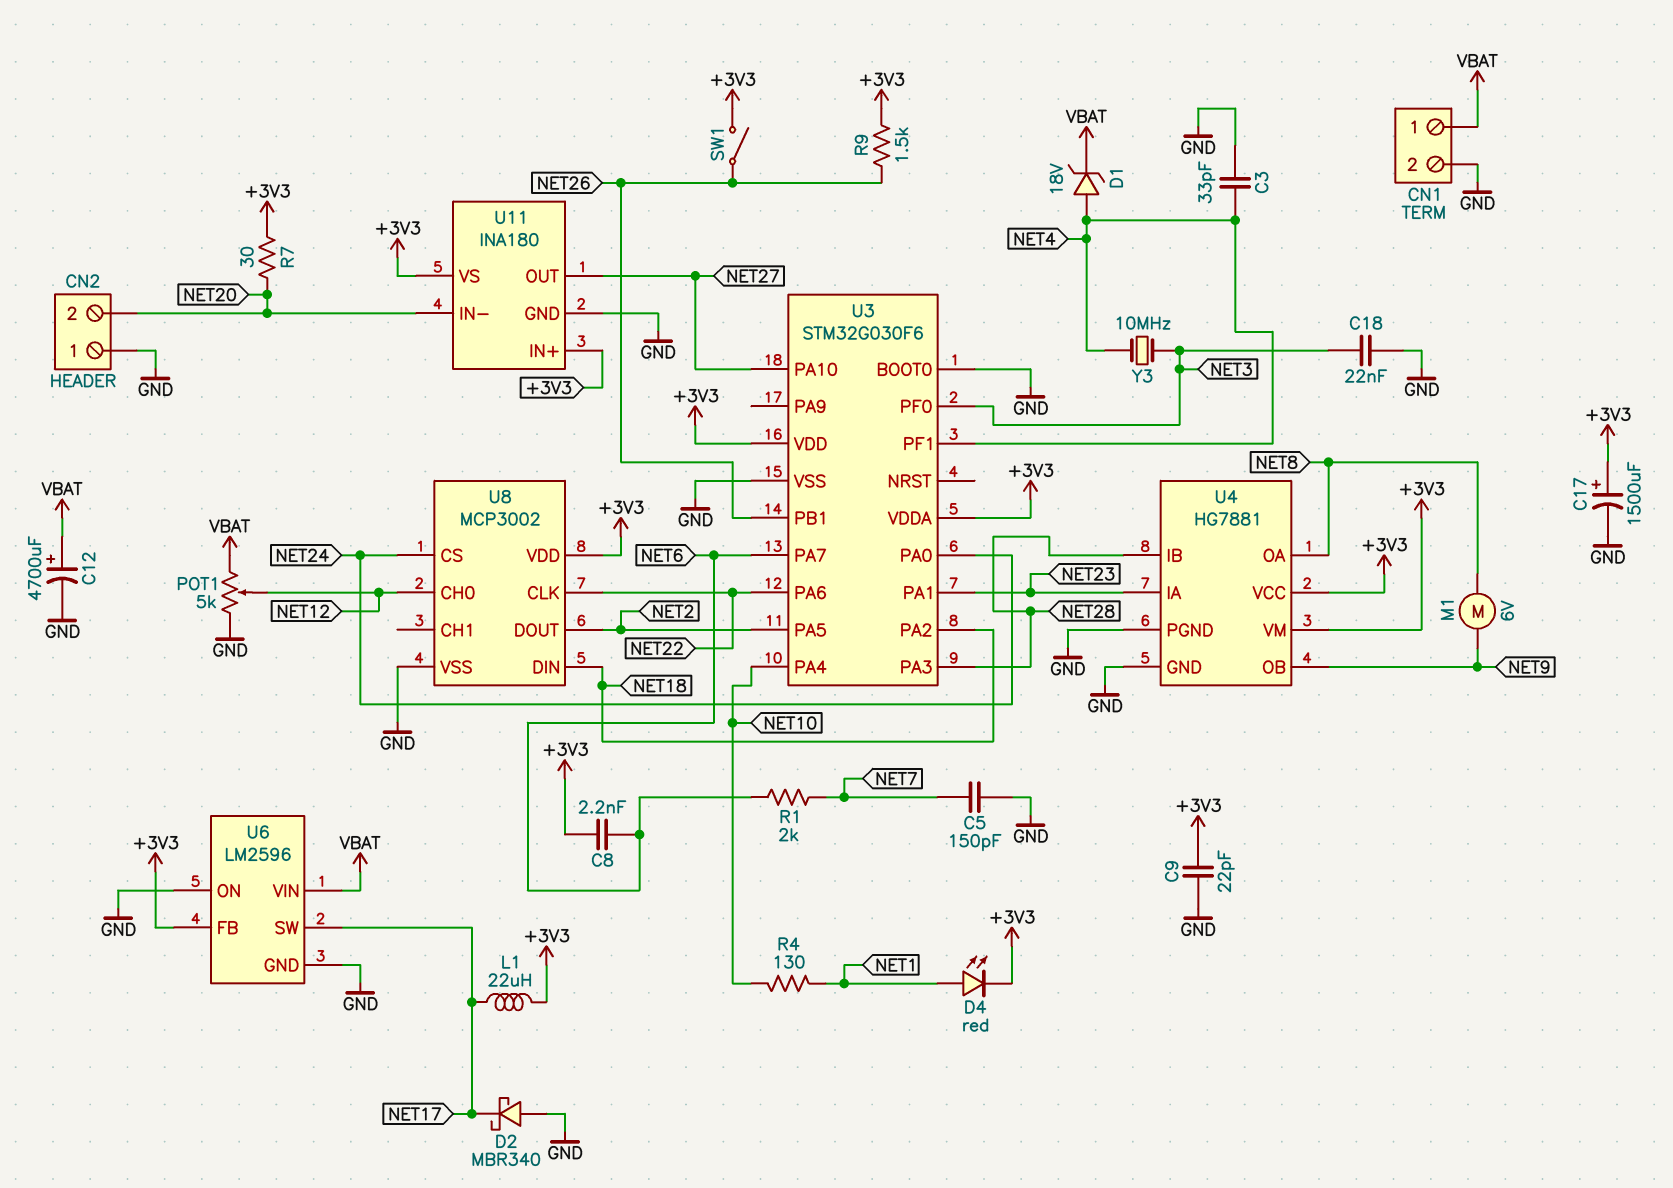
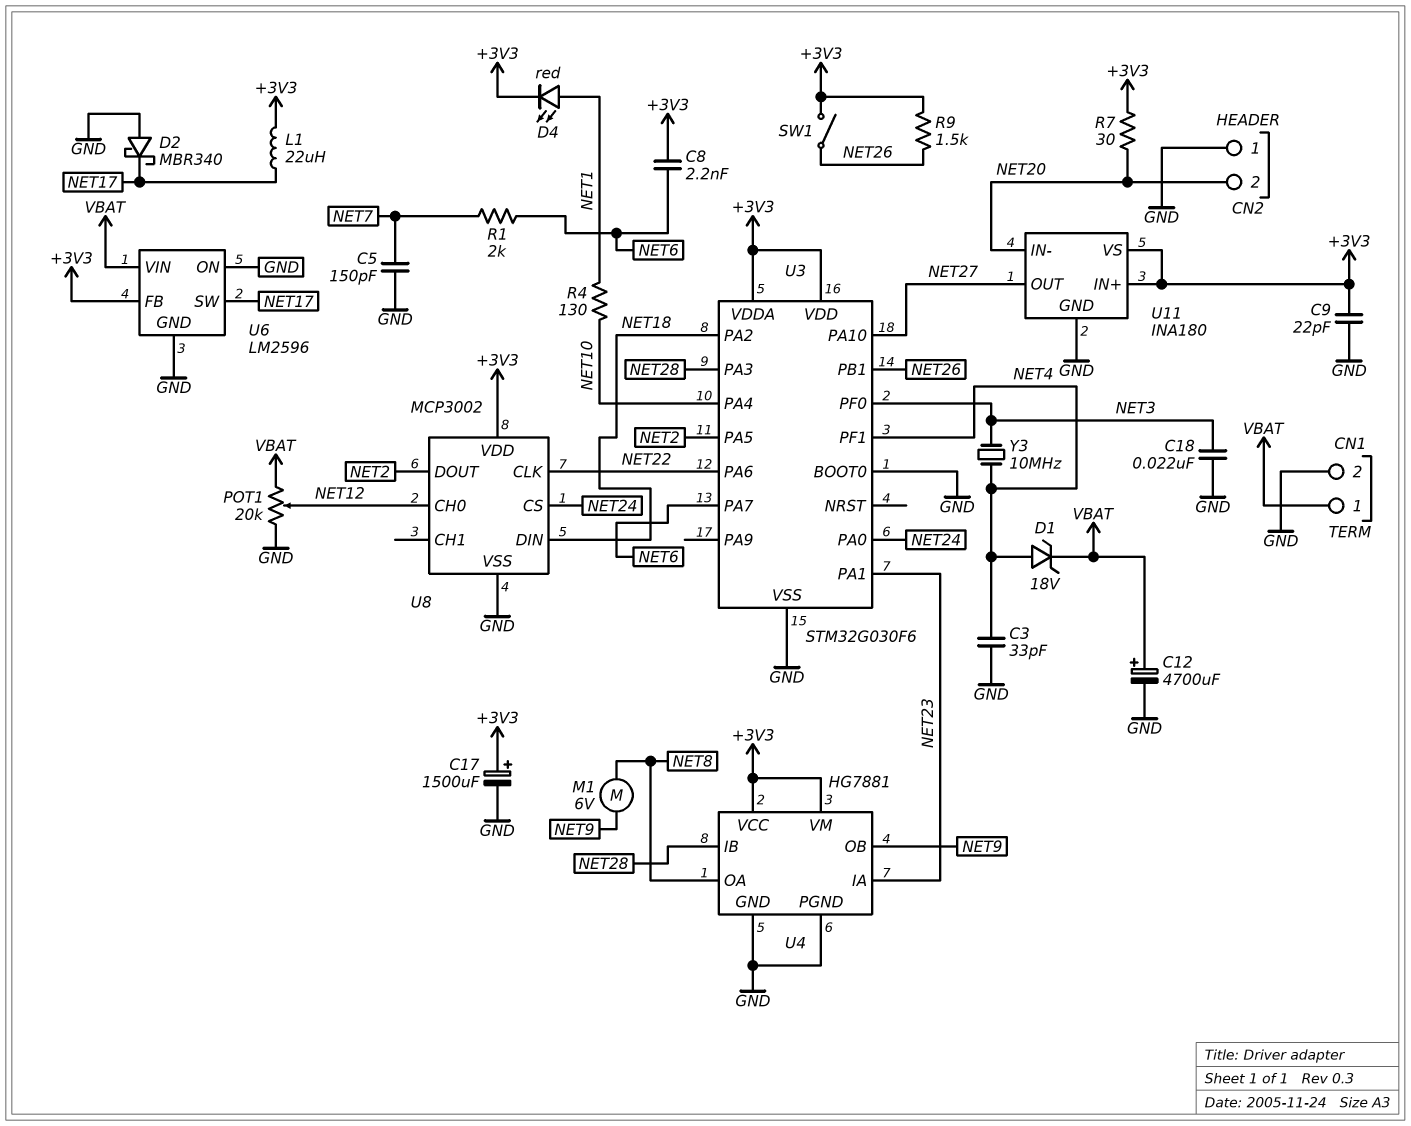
POT1: 5k (GND, VBAT, wiper NET12) -> 20k (GND, VBAT, wiper NET12)

